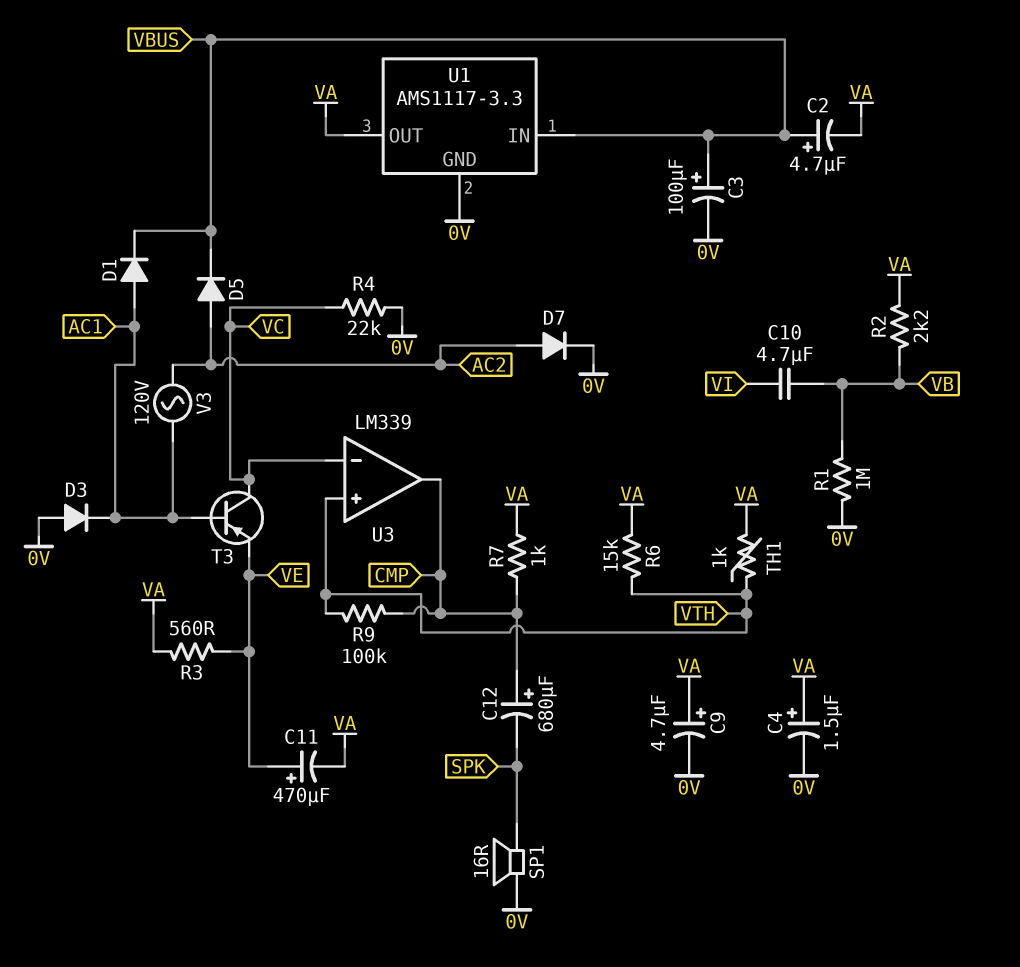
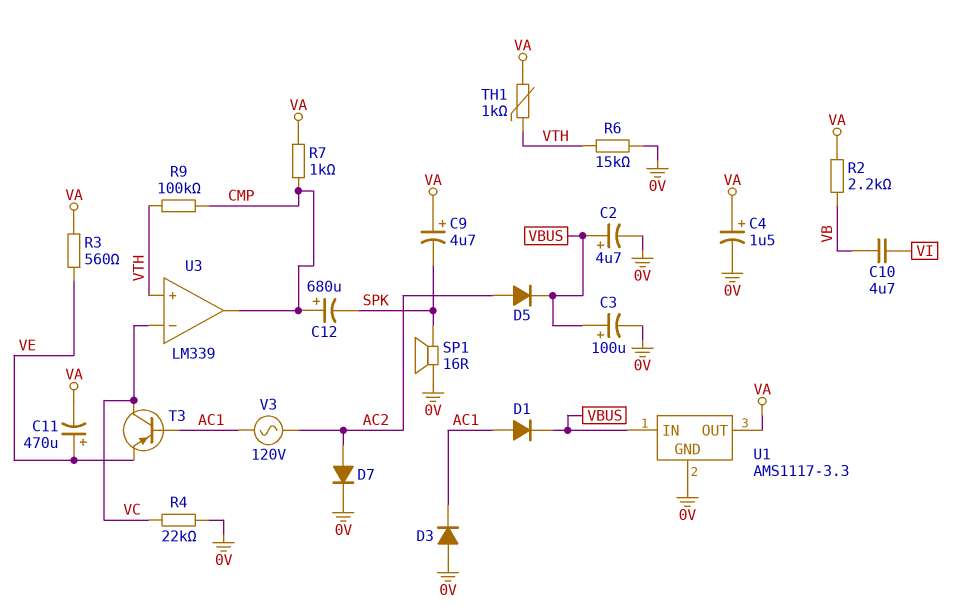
C2: 4.7uF (plus VBUS, minus VA) -> 4.7uF (plus VBUS, minus 0V)
C9: 4.7uF (plus VA, minus 0V) -> 4.7uF (plus VA, minus SPK)
R1: 1M (0V, VB) -> none
R6: 15k (VA, VTH) -> 15k (0V, VTH)

